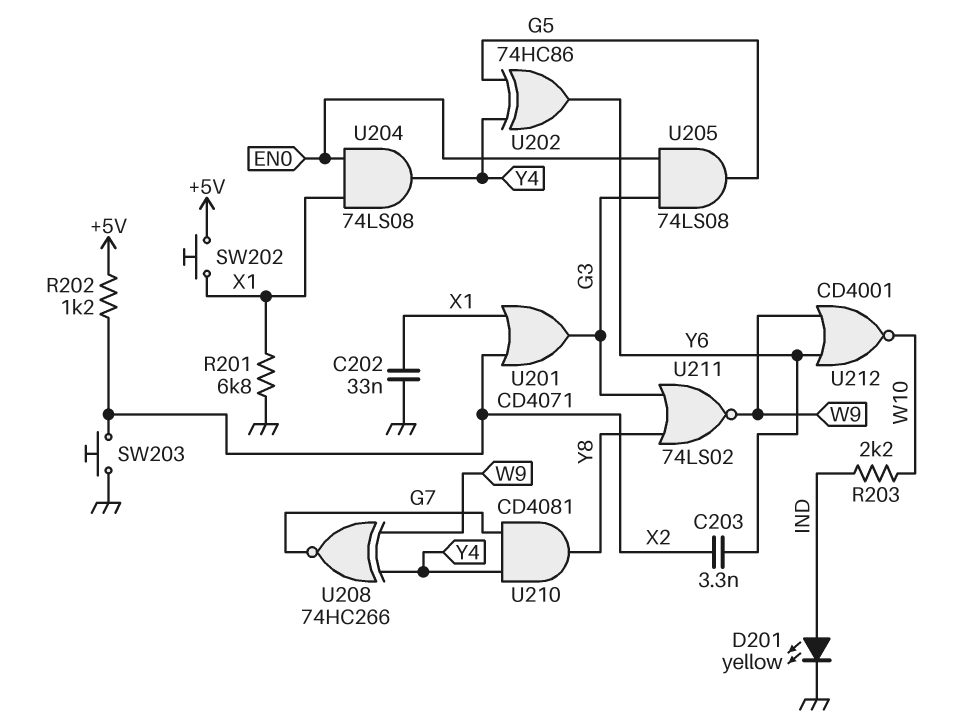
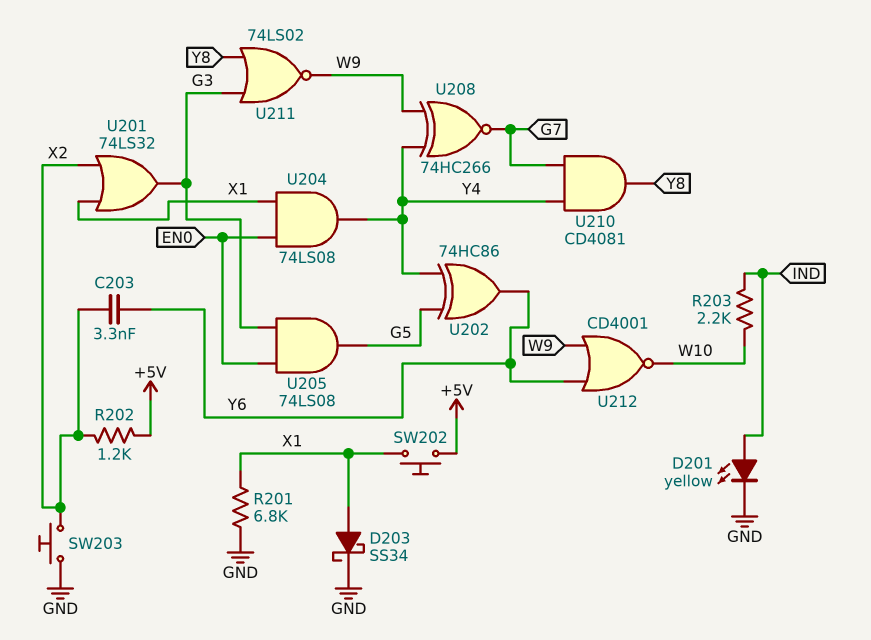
C202: 33nF (GND, X1) -> none
D203: none -> schottky SS34 (A X1, K GND)
U201: OR CD4071 (in X1, in X2, out G3) -> OR 74LS32 (in X1, in X2, out G3)

